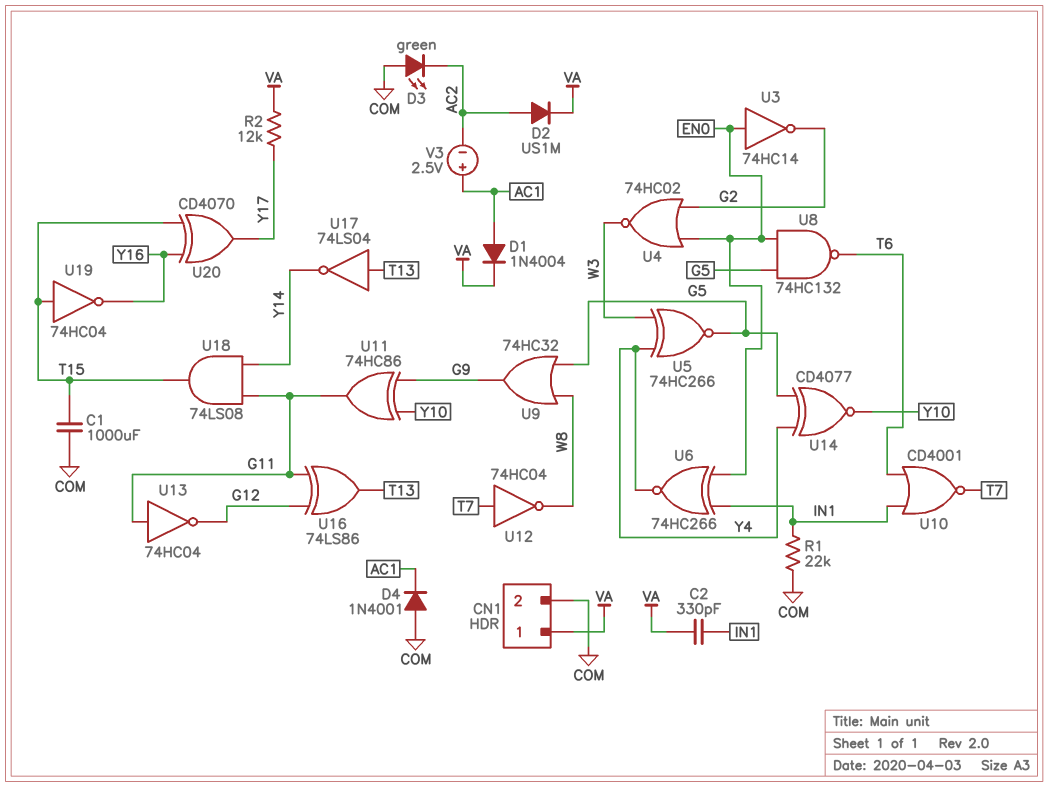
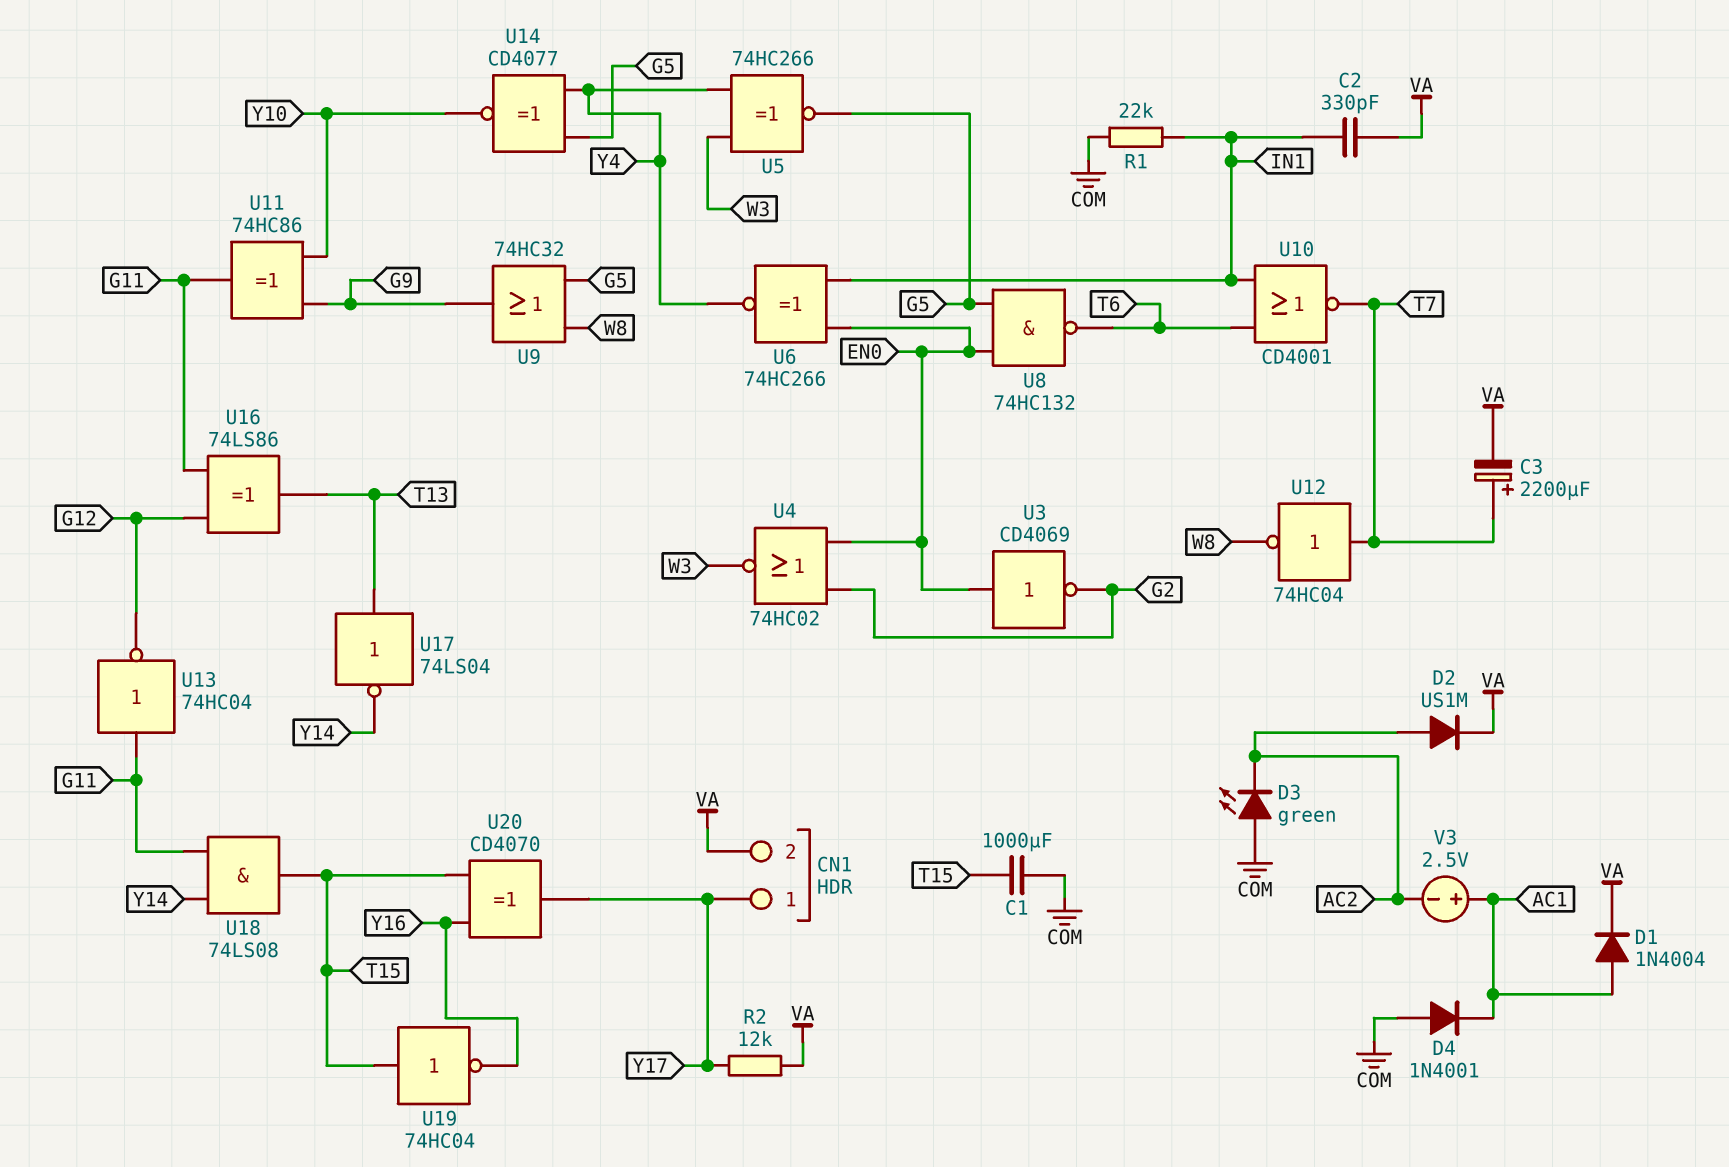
C3: none -> 2200uF (plus T7, minus VA)
CN1 pin 1: VA -> Y17
CN1 pin 2: COM -> VA
U3: NOT 74HC14 (in EN0, out G2) -> NOT CD4069 (in EN0, out G2)

